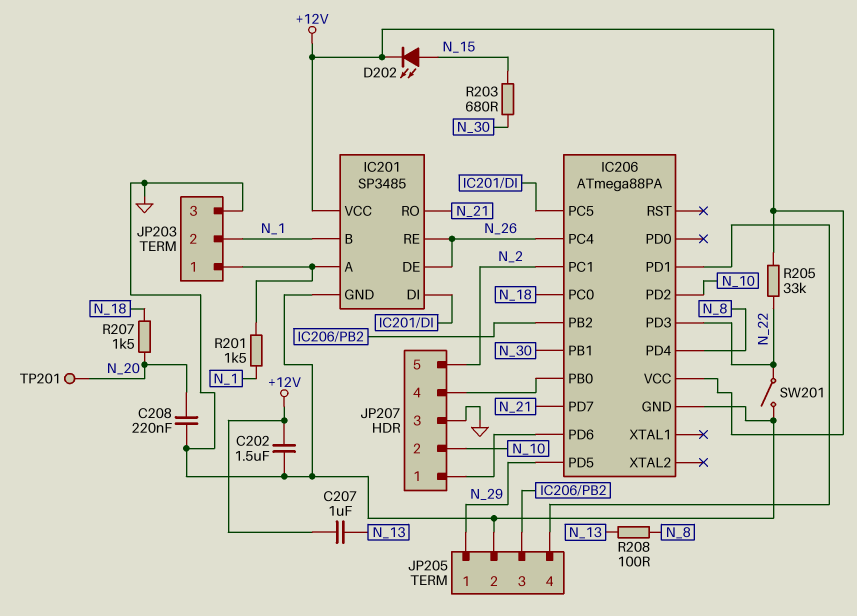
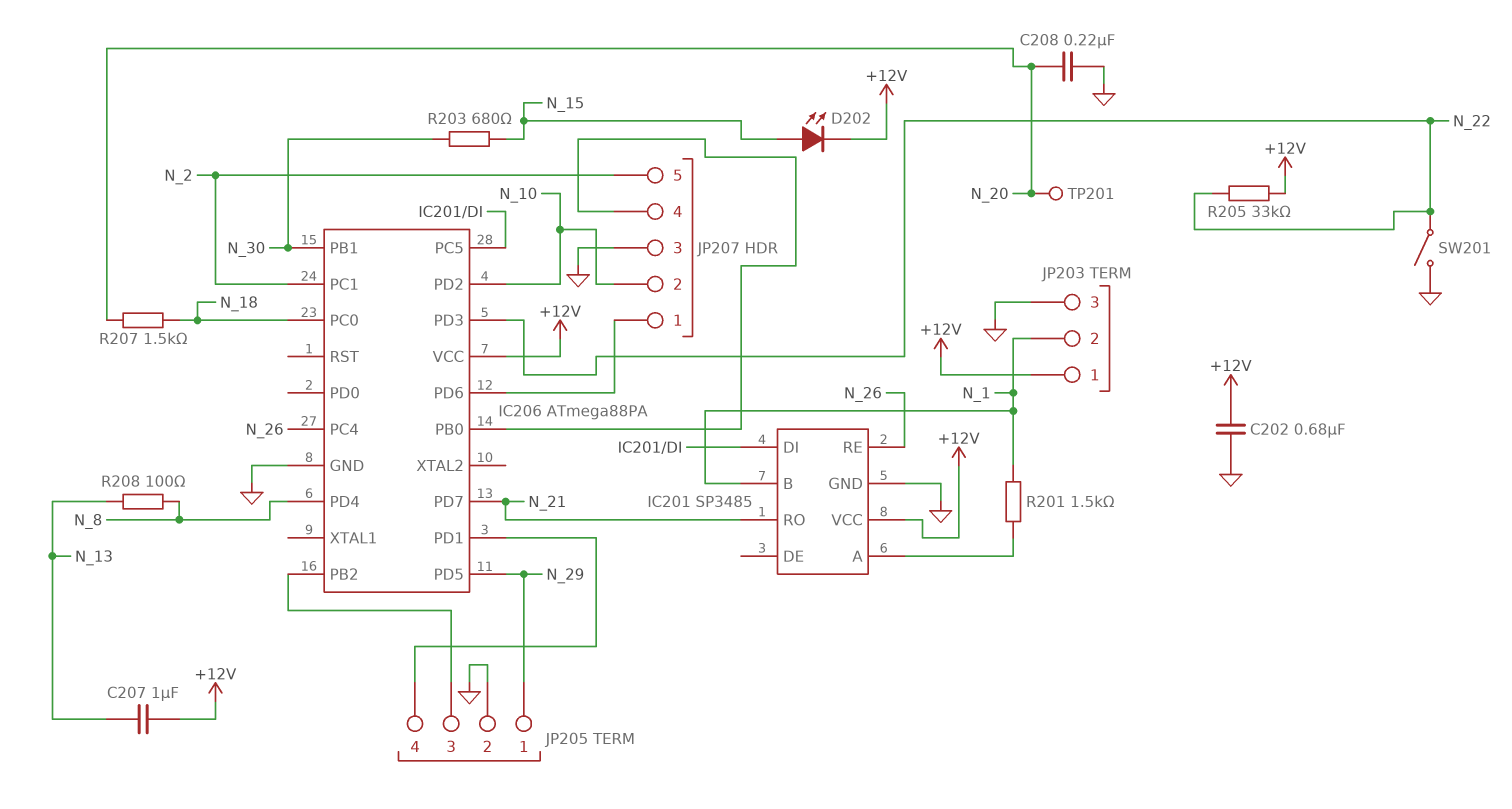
C202: 1.5uF (+12V, GND) -> 680nF (+12V, GND)
IC201 pin DE: N_26 -> none
JP203 pin 1: IC201/A -> +12V

